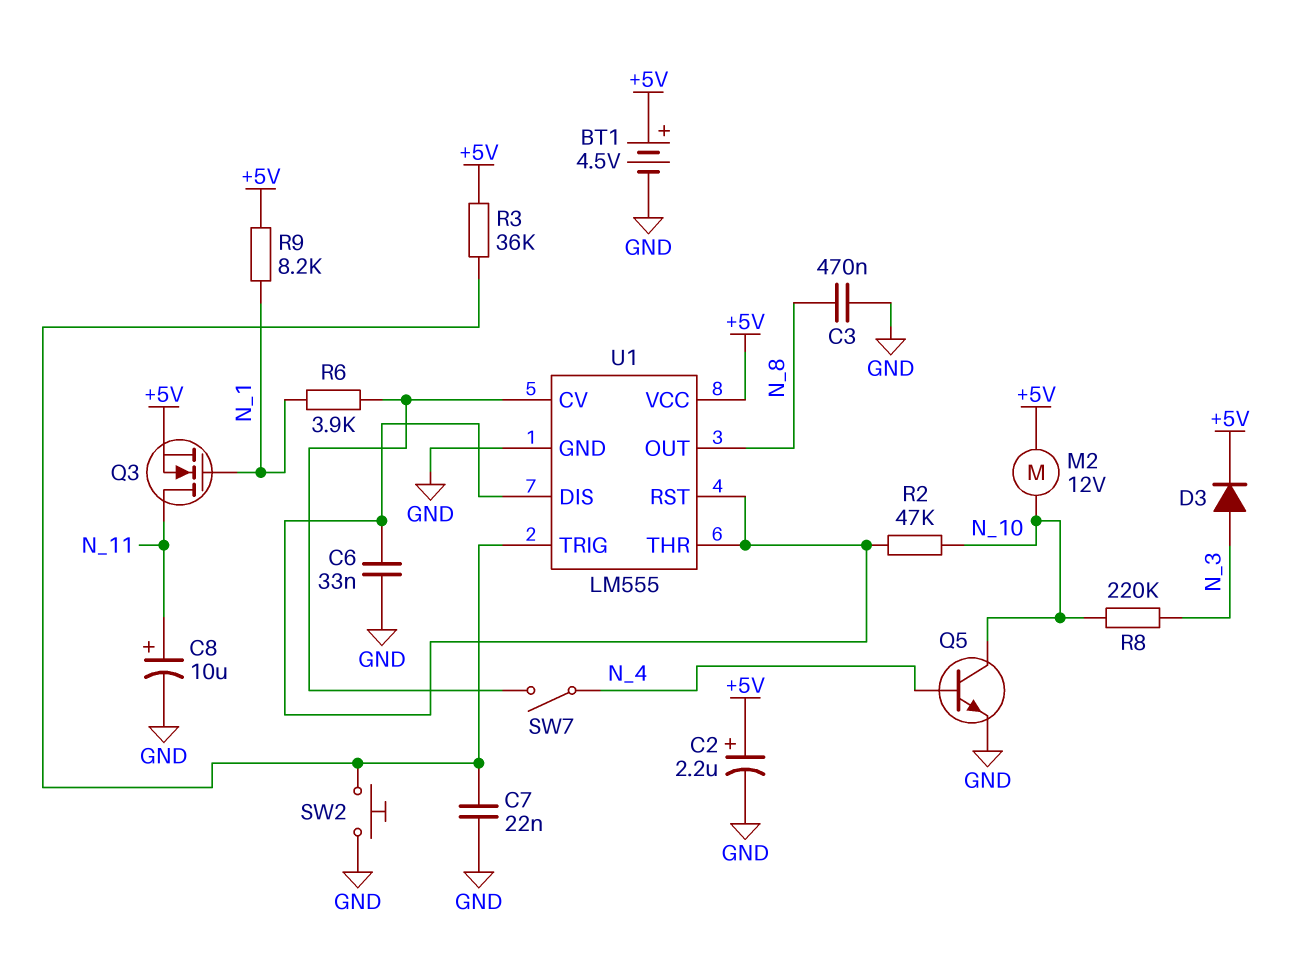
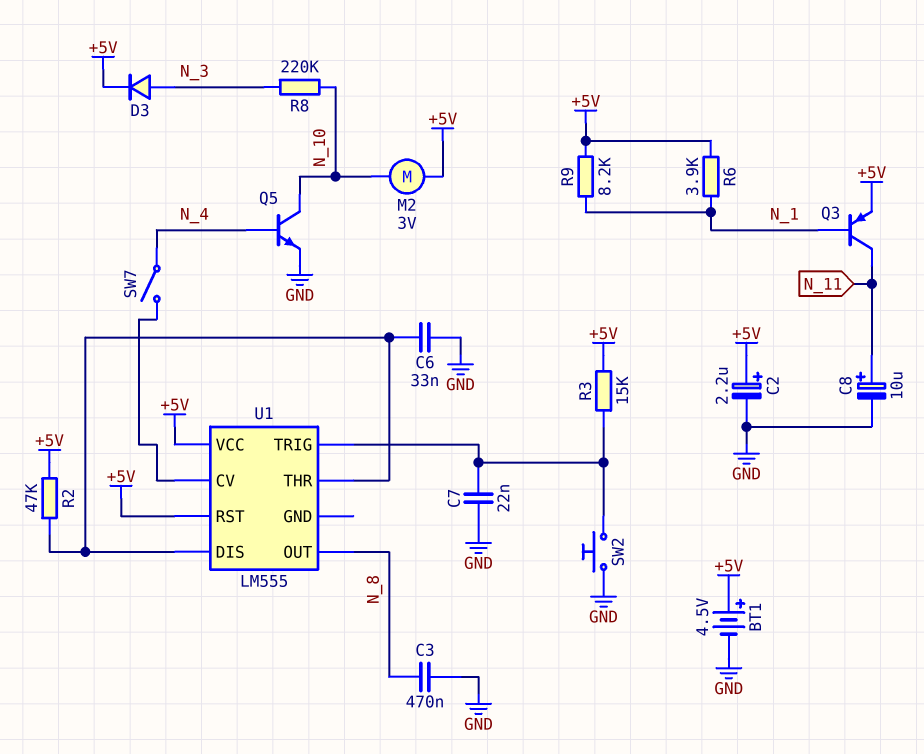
M2: motor 12V (+5V, N_10) -> motor 3V (+5V, N_10)
Q3: NMOS (G N_1, D N_11, S +5V) -> PNP (B N_1, C N_11, E +5V)
R2: 47k (N_10, U1/DIS) -> 47k (+5V, U1/DIS)
R3: 36k (+5V, U1/TRIG) -> 15k (+5V, U1/TRIG)
R6: 3.9k (N_1, U1/CV) -> 3.9k (+5V, N_1)
U1 pin GND: GND -> none
U1 pin RST: U1/DIS -> +5V

